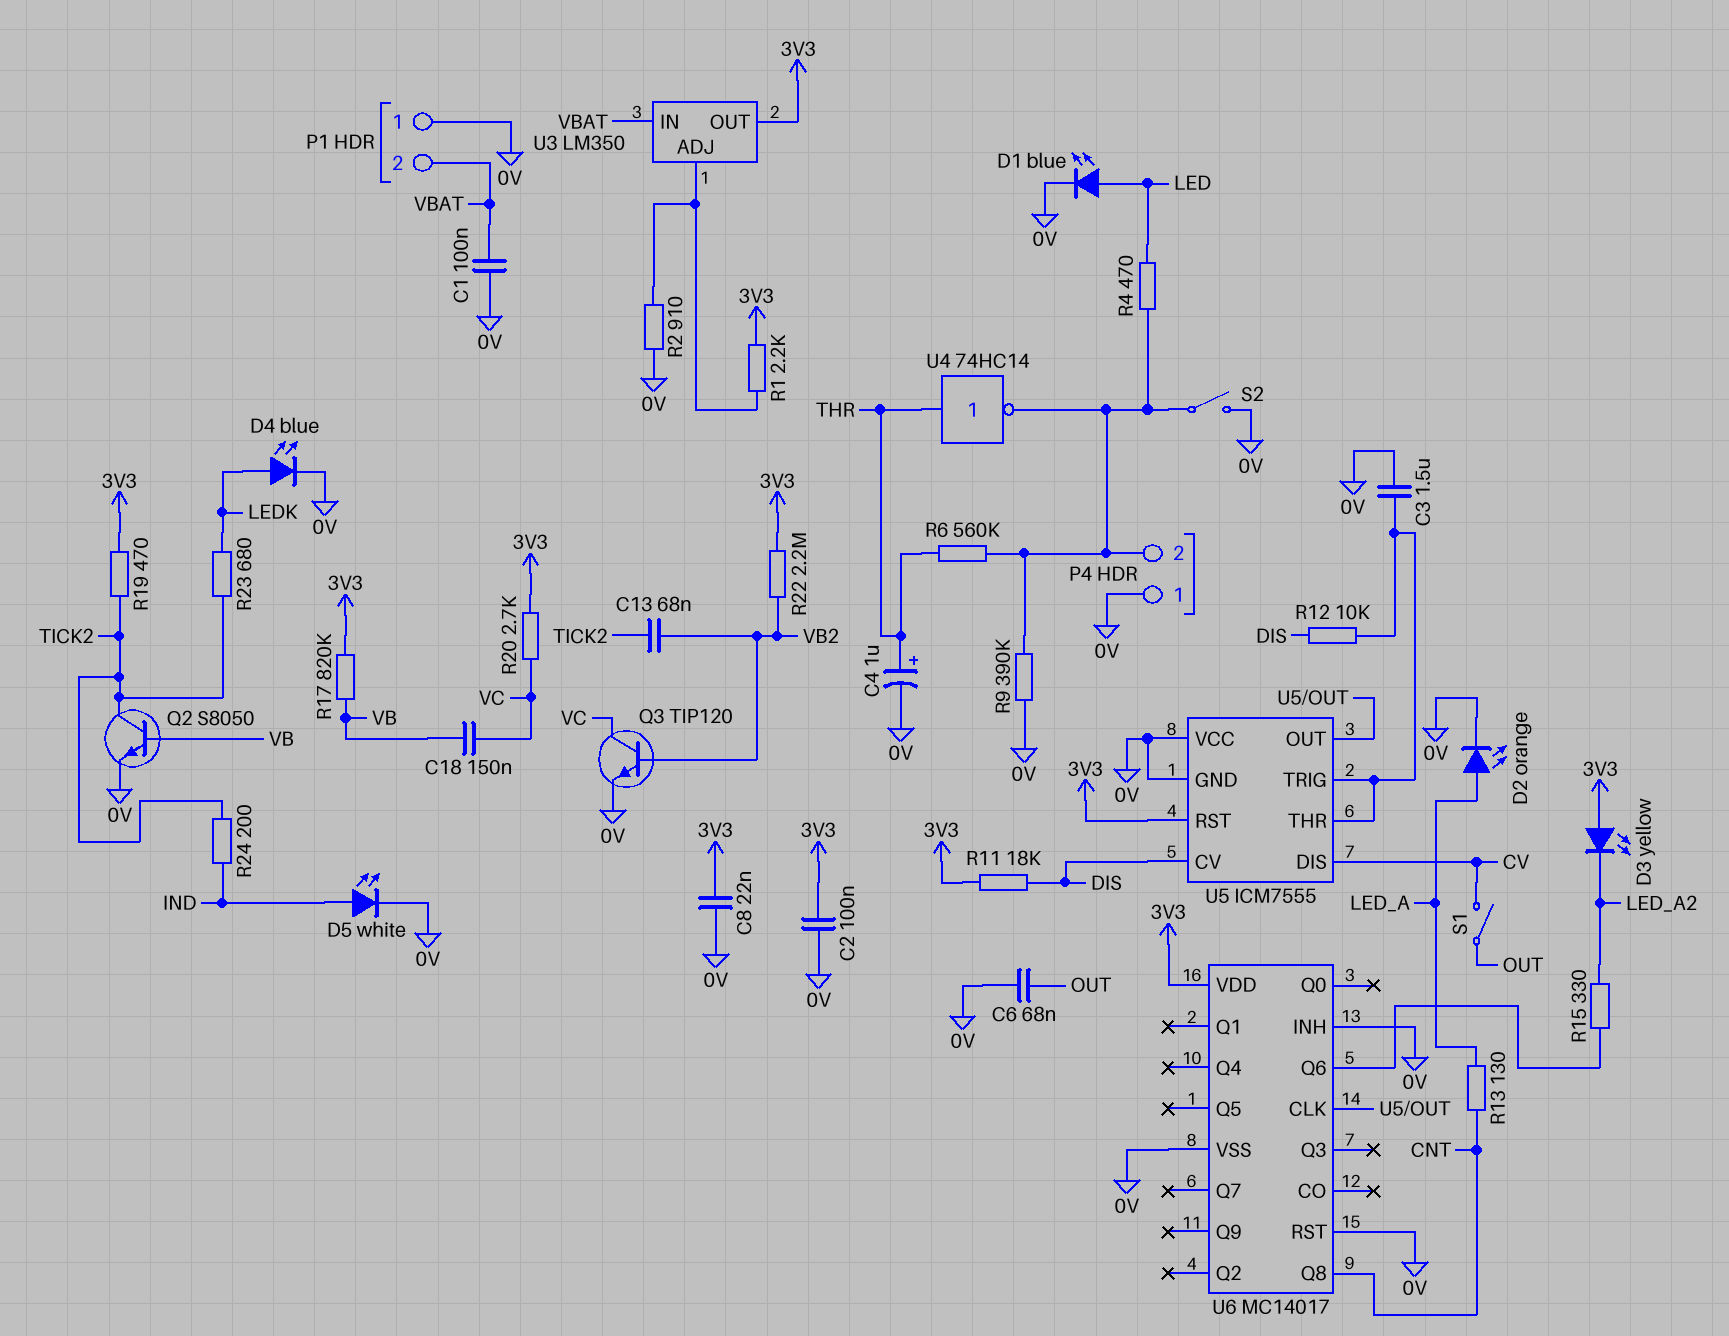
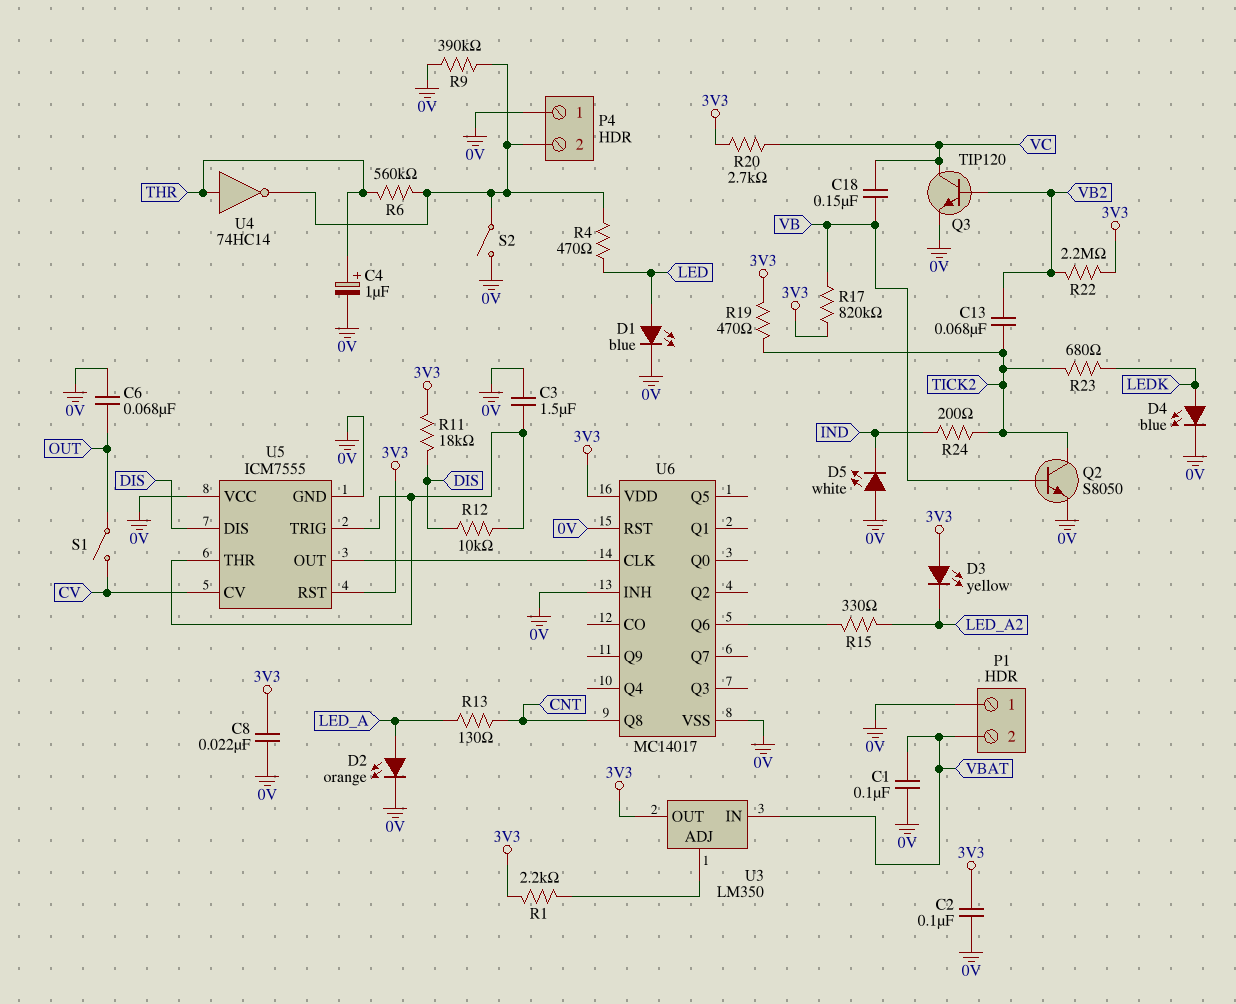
D5: LED white (A IND, K 0V) -> LED white (A 0V, K IND)
R2: 910 (0V, U3/ADJ) -> none
U5 pin CV: DIS -> CV
U5 pin DIS: CV -> DIS

